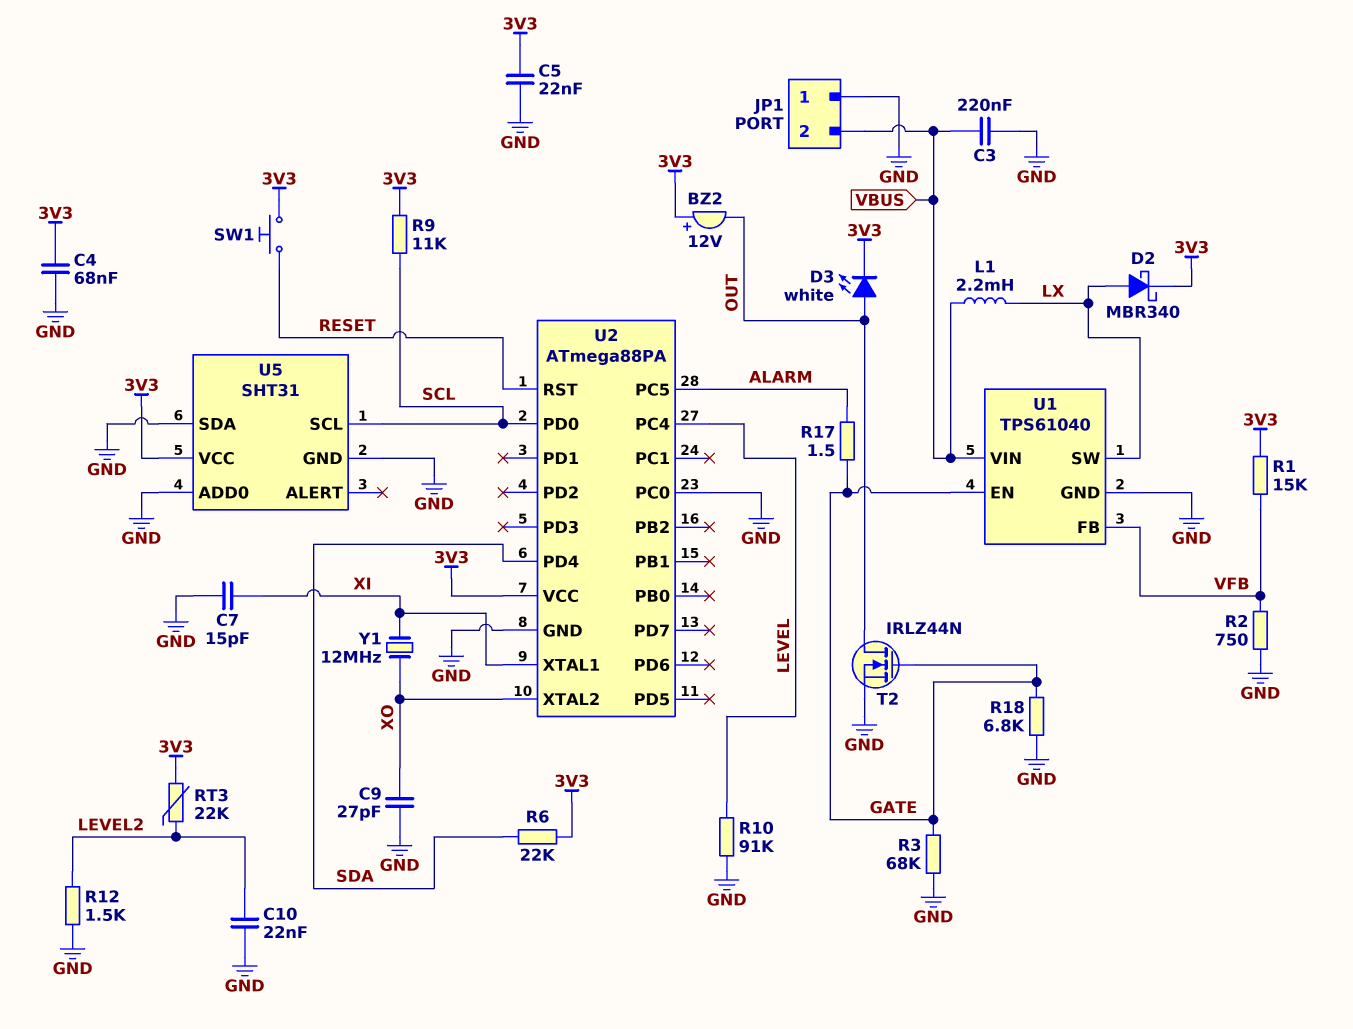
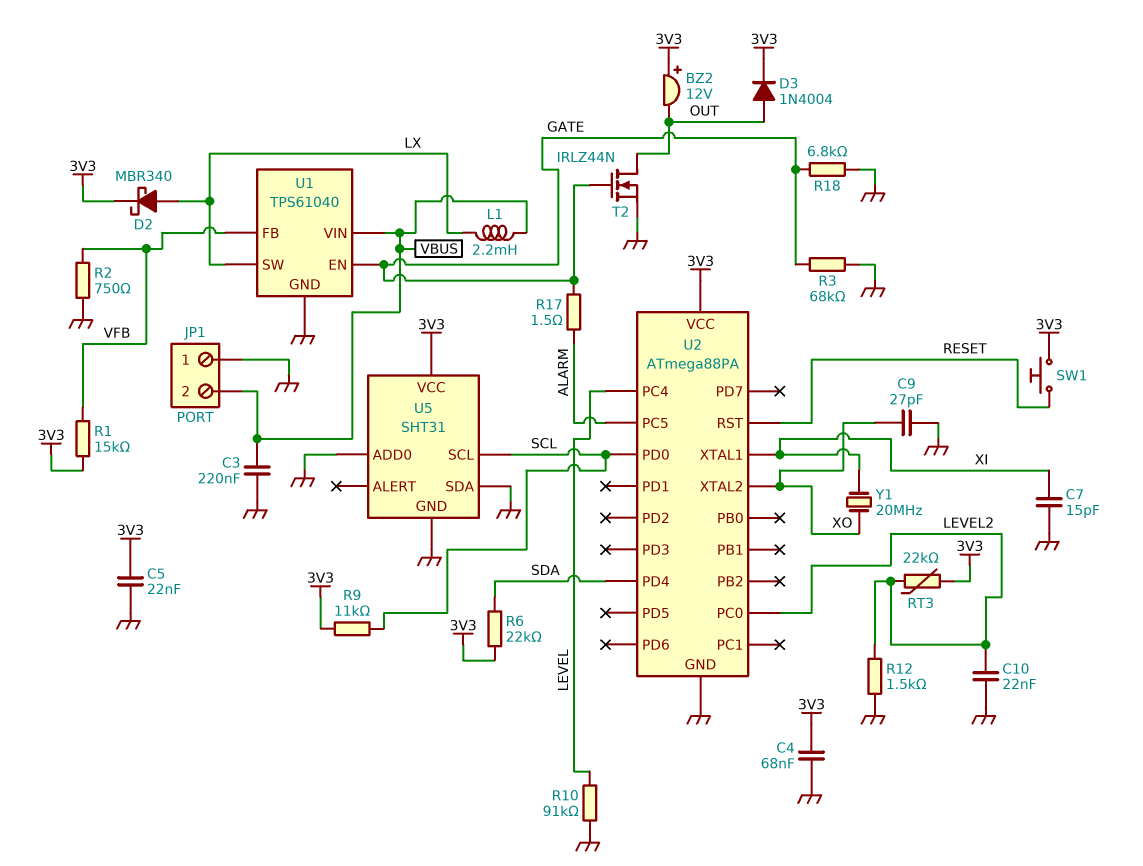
D3: LED white (A OUT, K 3V3) -> diode 1N4004 (A OUT, K 3V3)
U2 pin PC0: GND -> LEVEL2
Y1: 12MHz (XI, XO) -> 20MHz (XI, XO)

